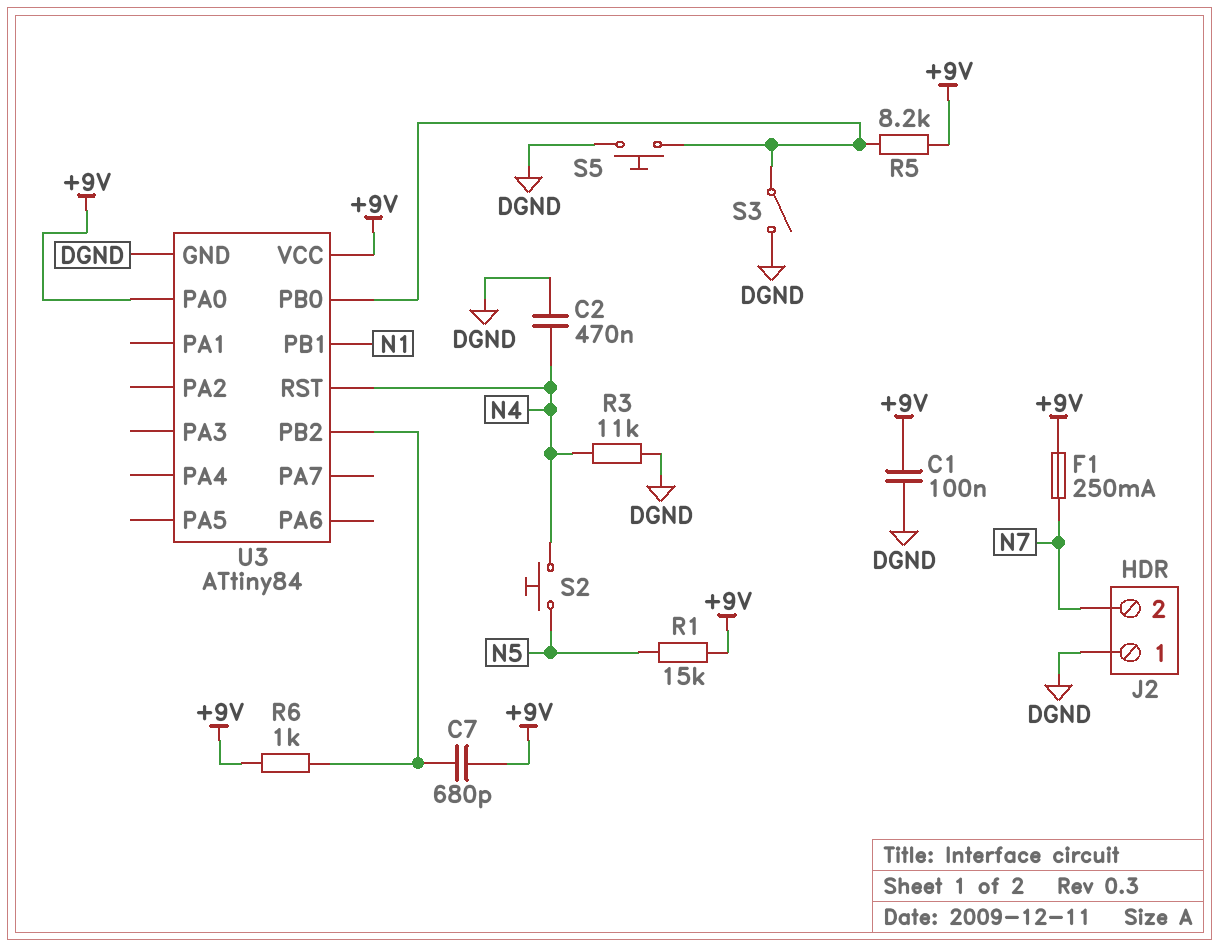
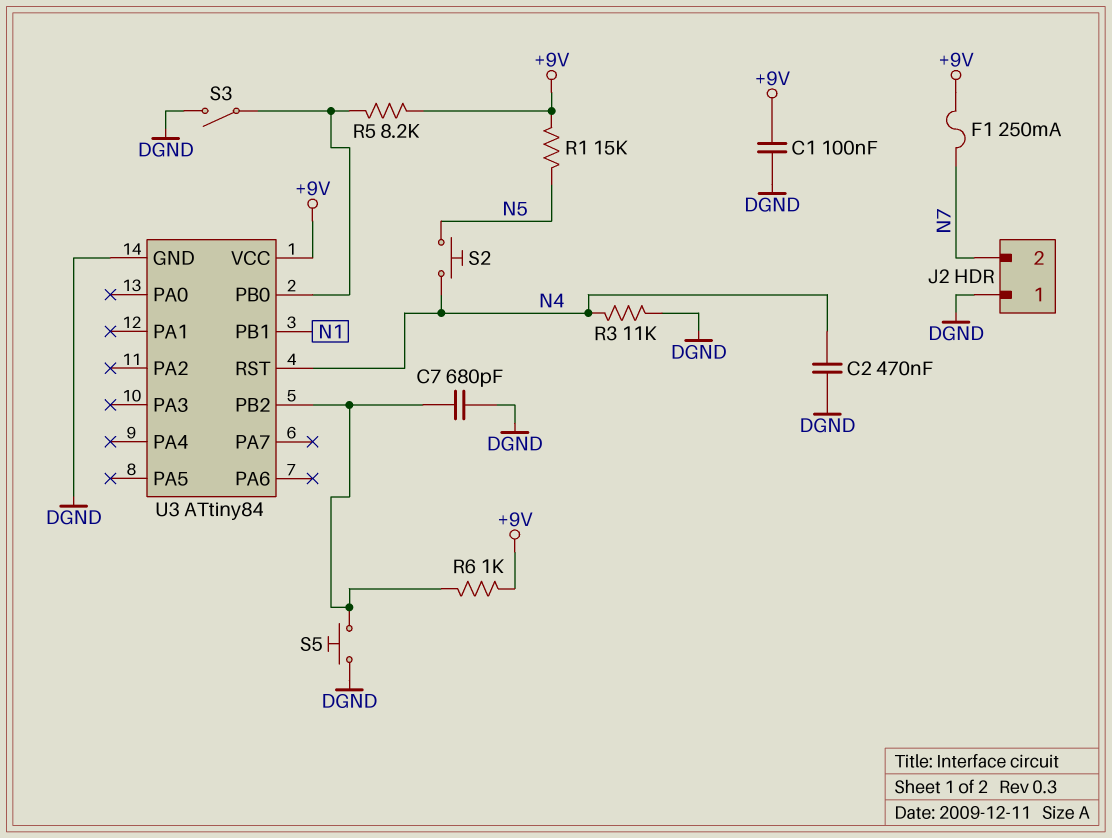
C7: 680pF (+9V, U3/PB2) -> 680pF (DGND, U3/PB2)
S5: button (DGND, U3/PB0) -> button (DGND, U3/PB2)
U3 pin PA0: +9V -> none

